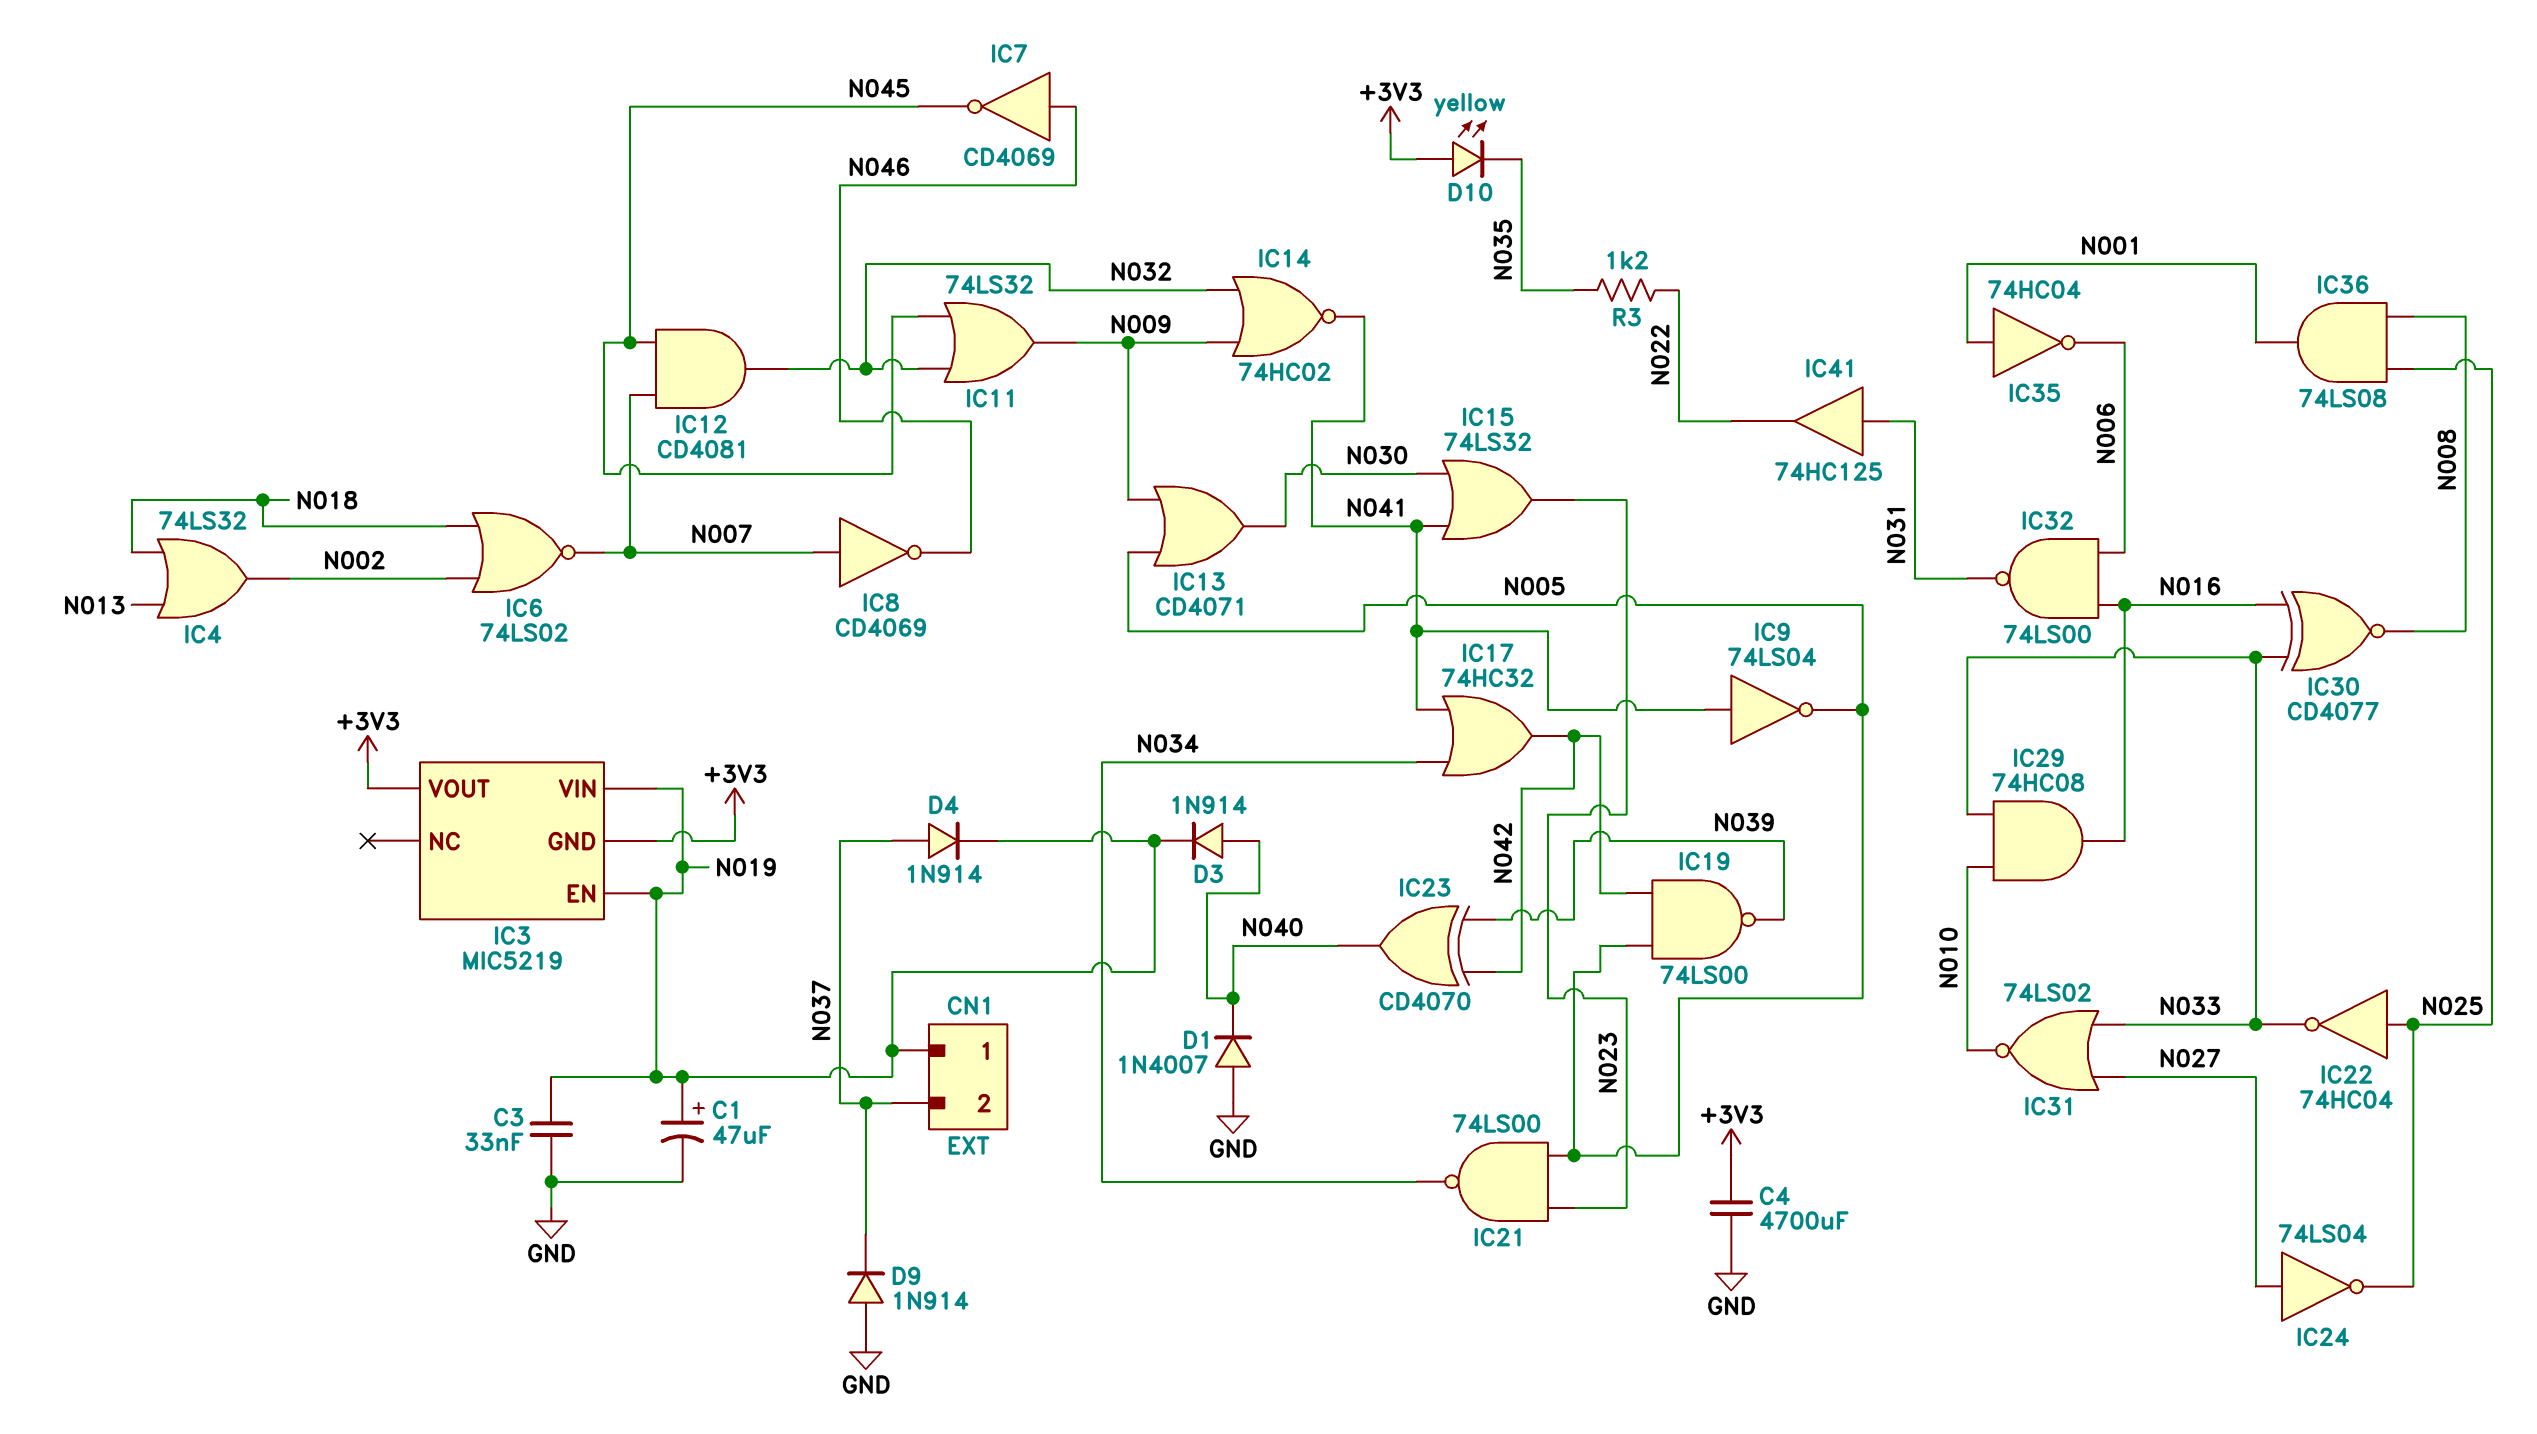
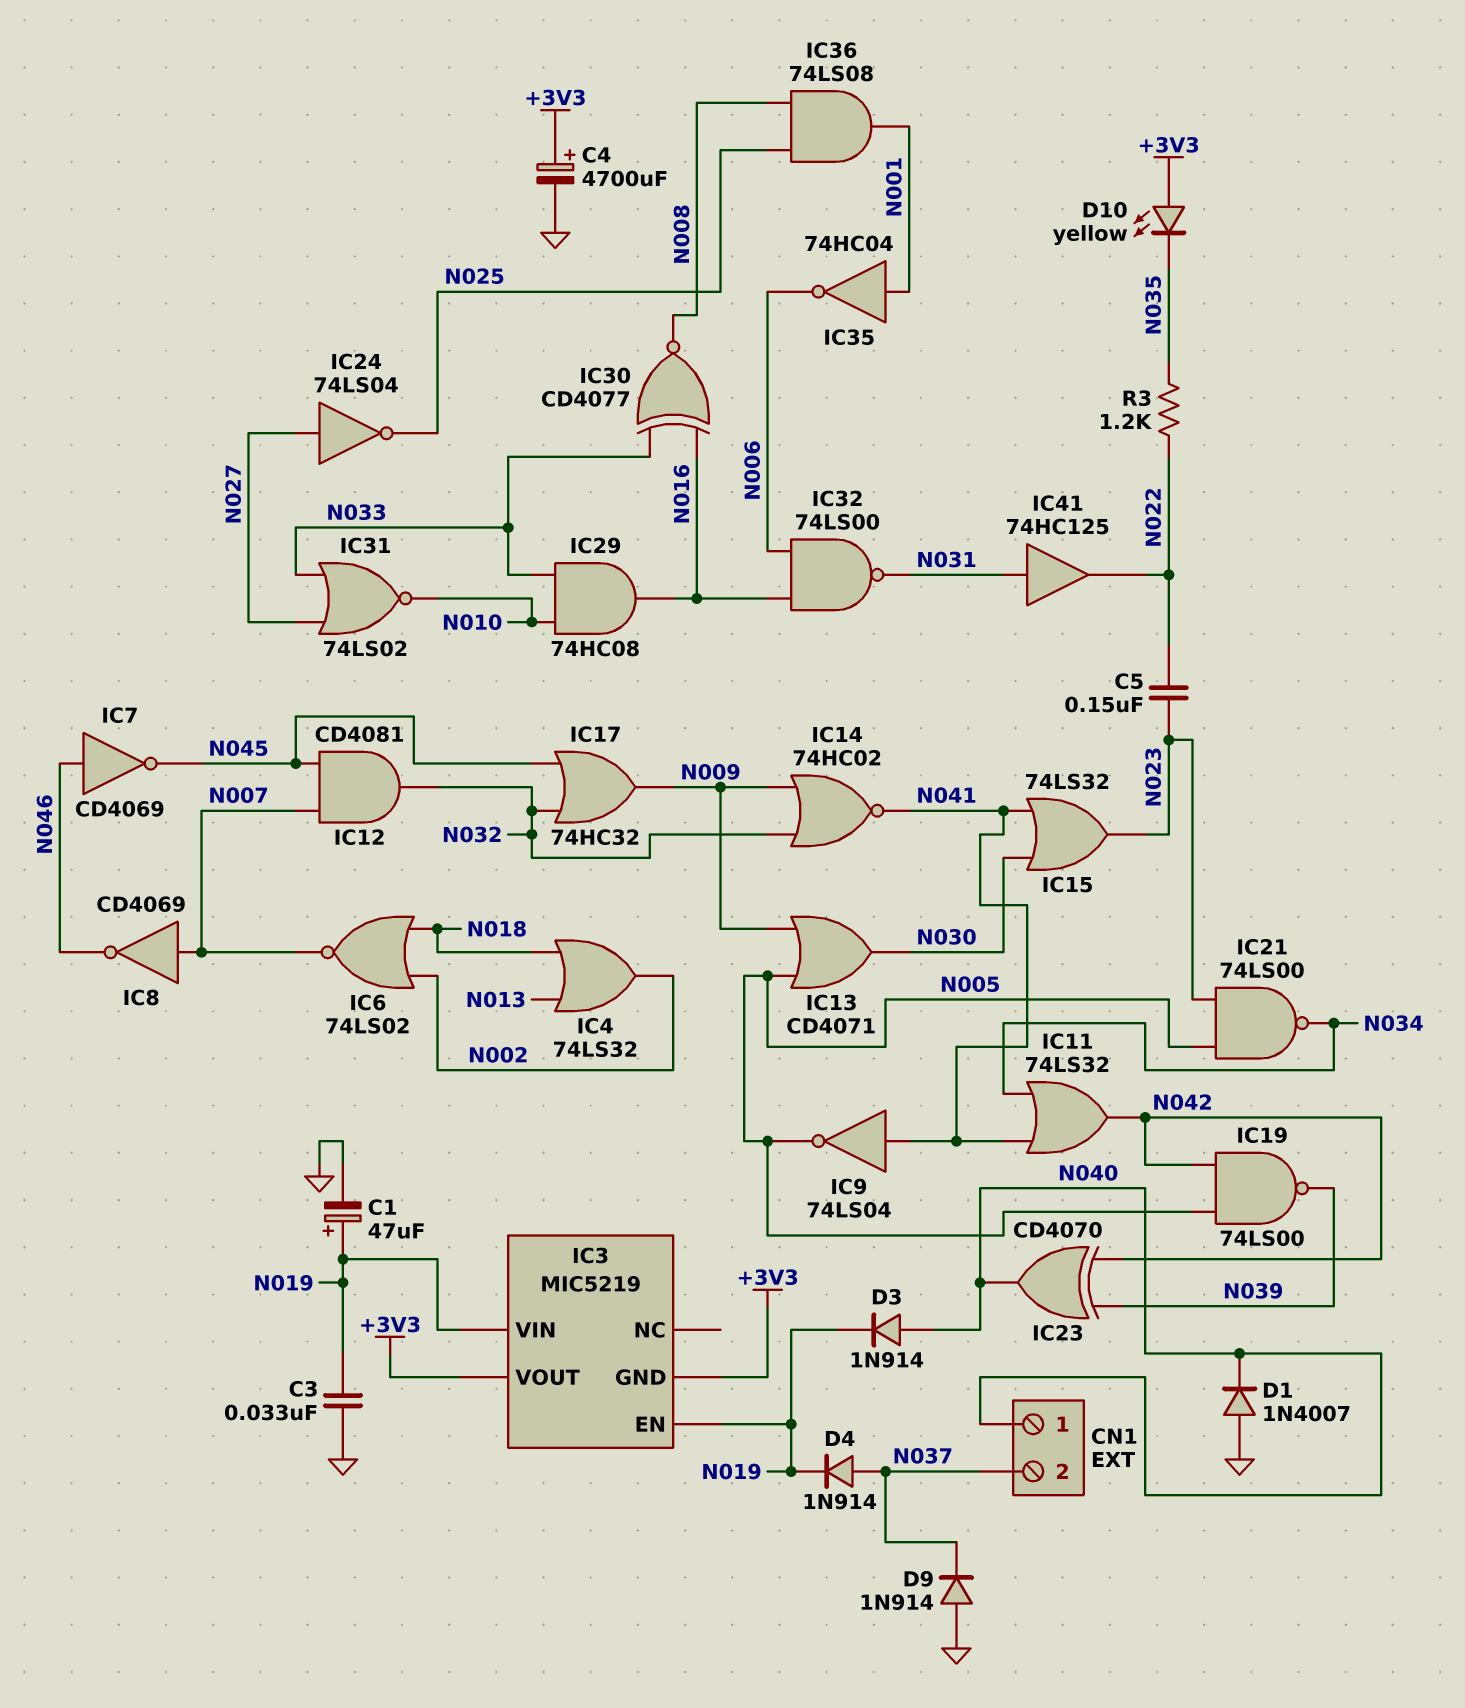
C4: 4700uF (+3V3, GND) -> 4700uF (plus +3V3, minus GND)
C5: none -> 150nF (N022, N023)
CN1 pin 1: N019 -> N040
IC11: OR 74LS32 (in N032, in N045, out N009) -> OR 74LS32 (in N034, in N041, out N042)
IC17: OR 74HC32 (in N034, in N041, out N042) -> OR 74HC32 (in N032, in N045, out N009)
IC22: NOT 74HC04 (in N025, out N033) -> none

